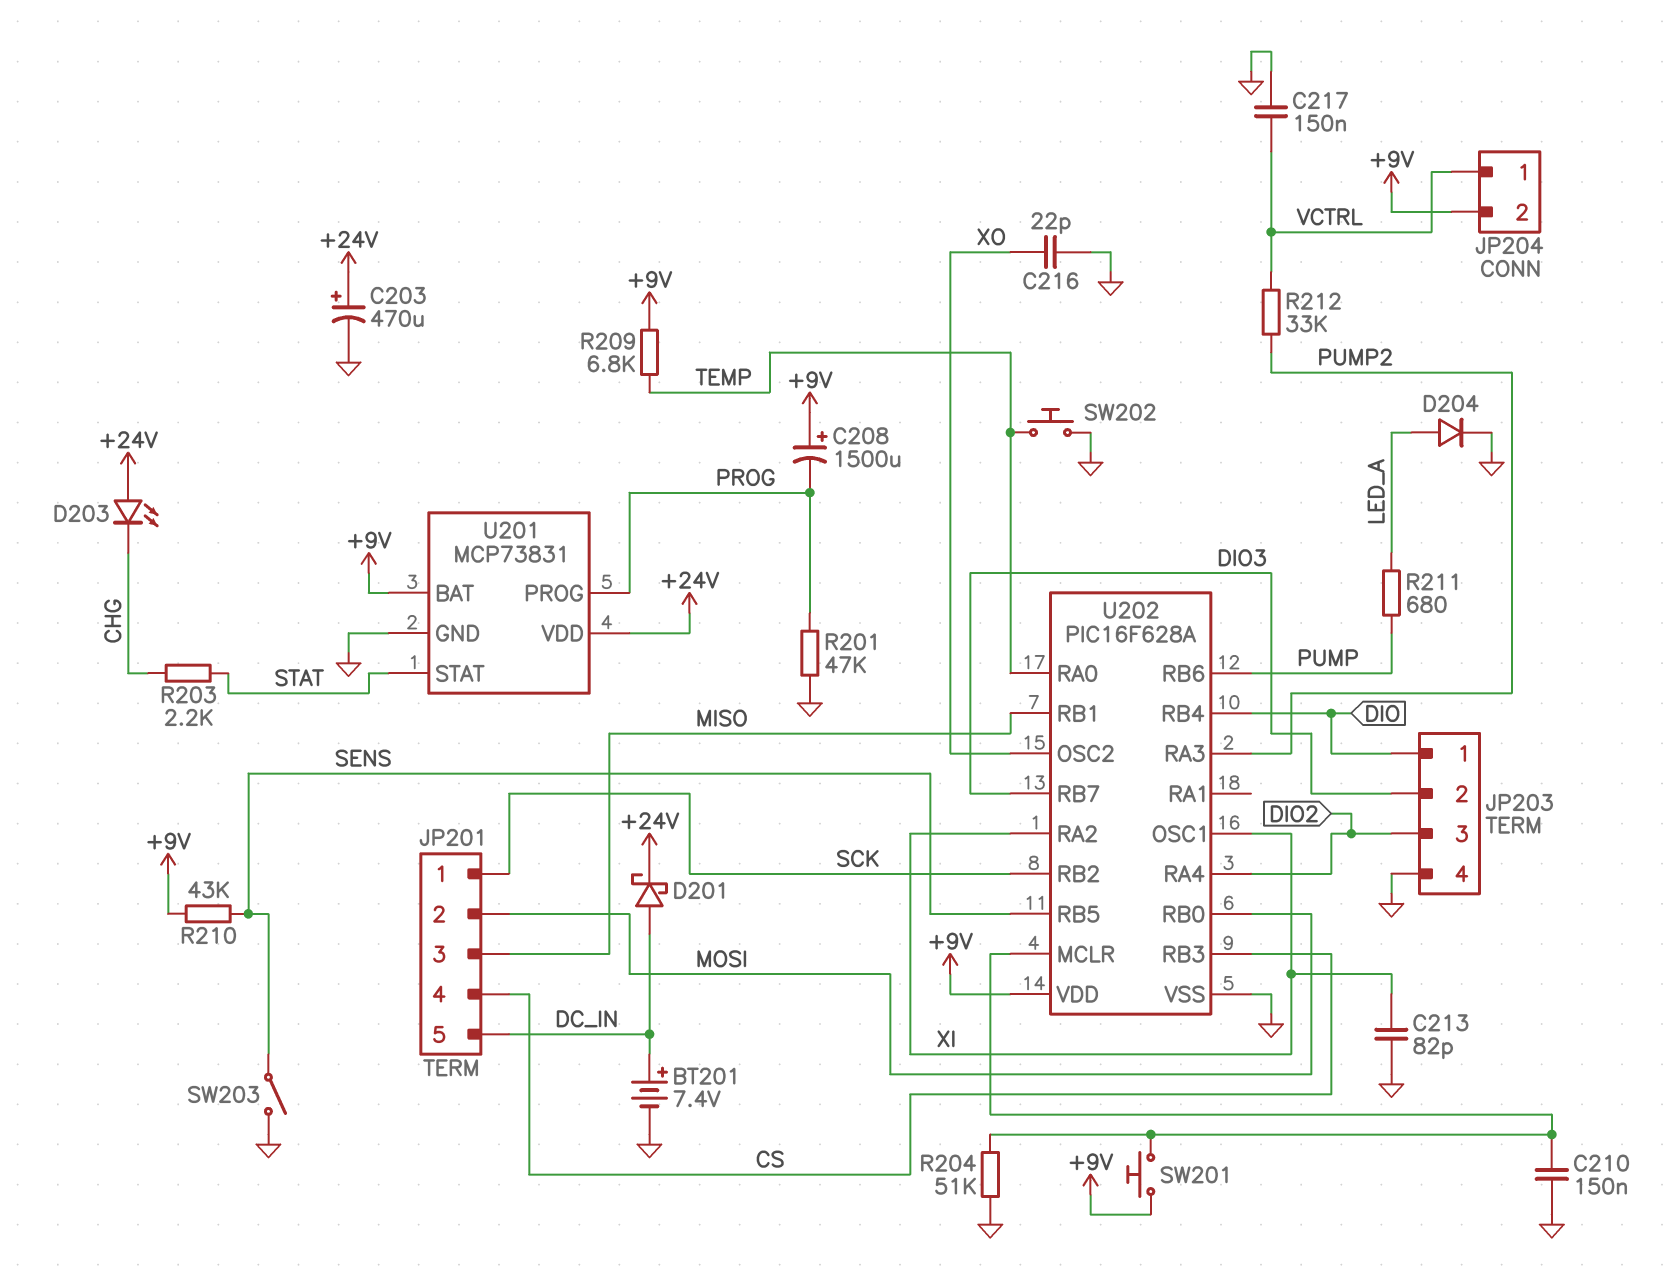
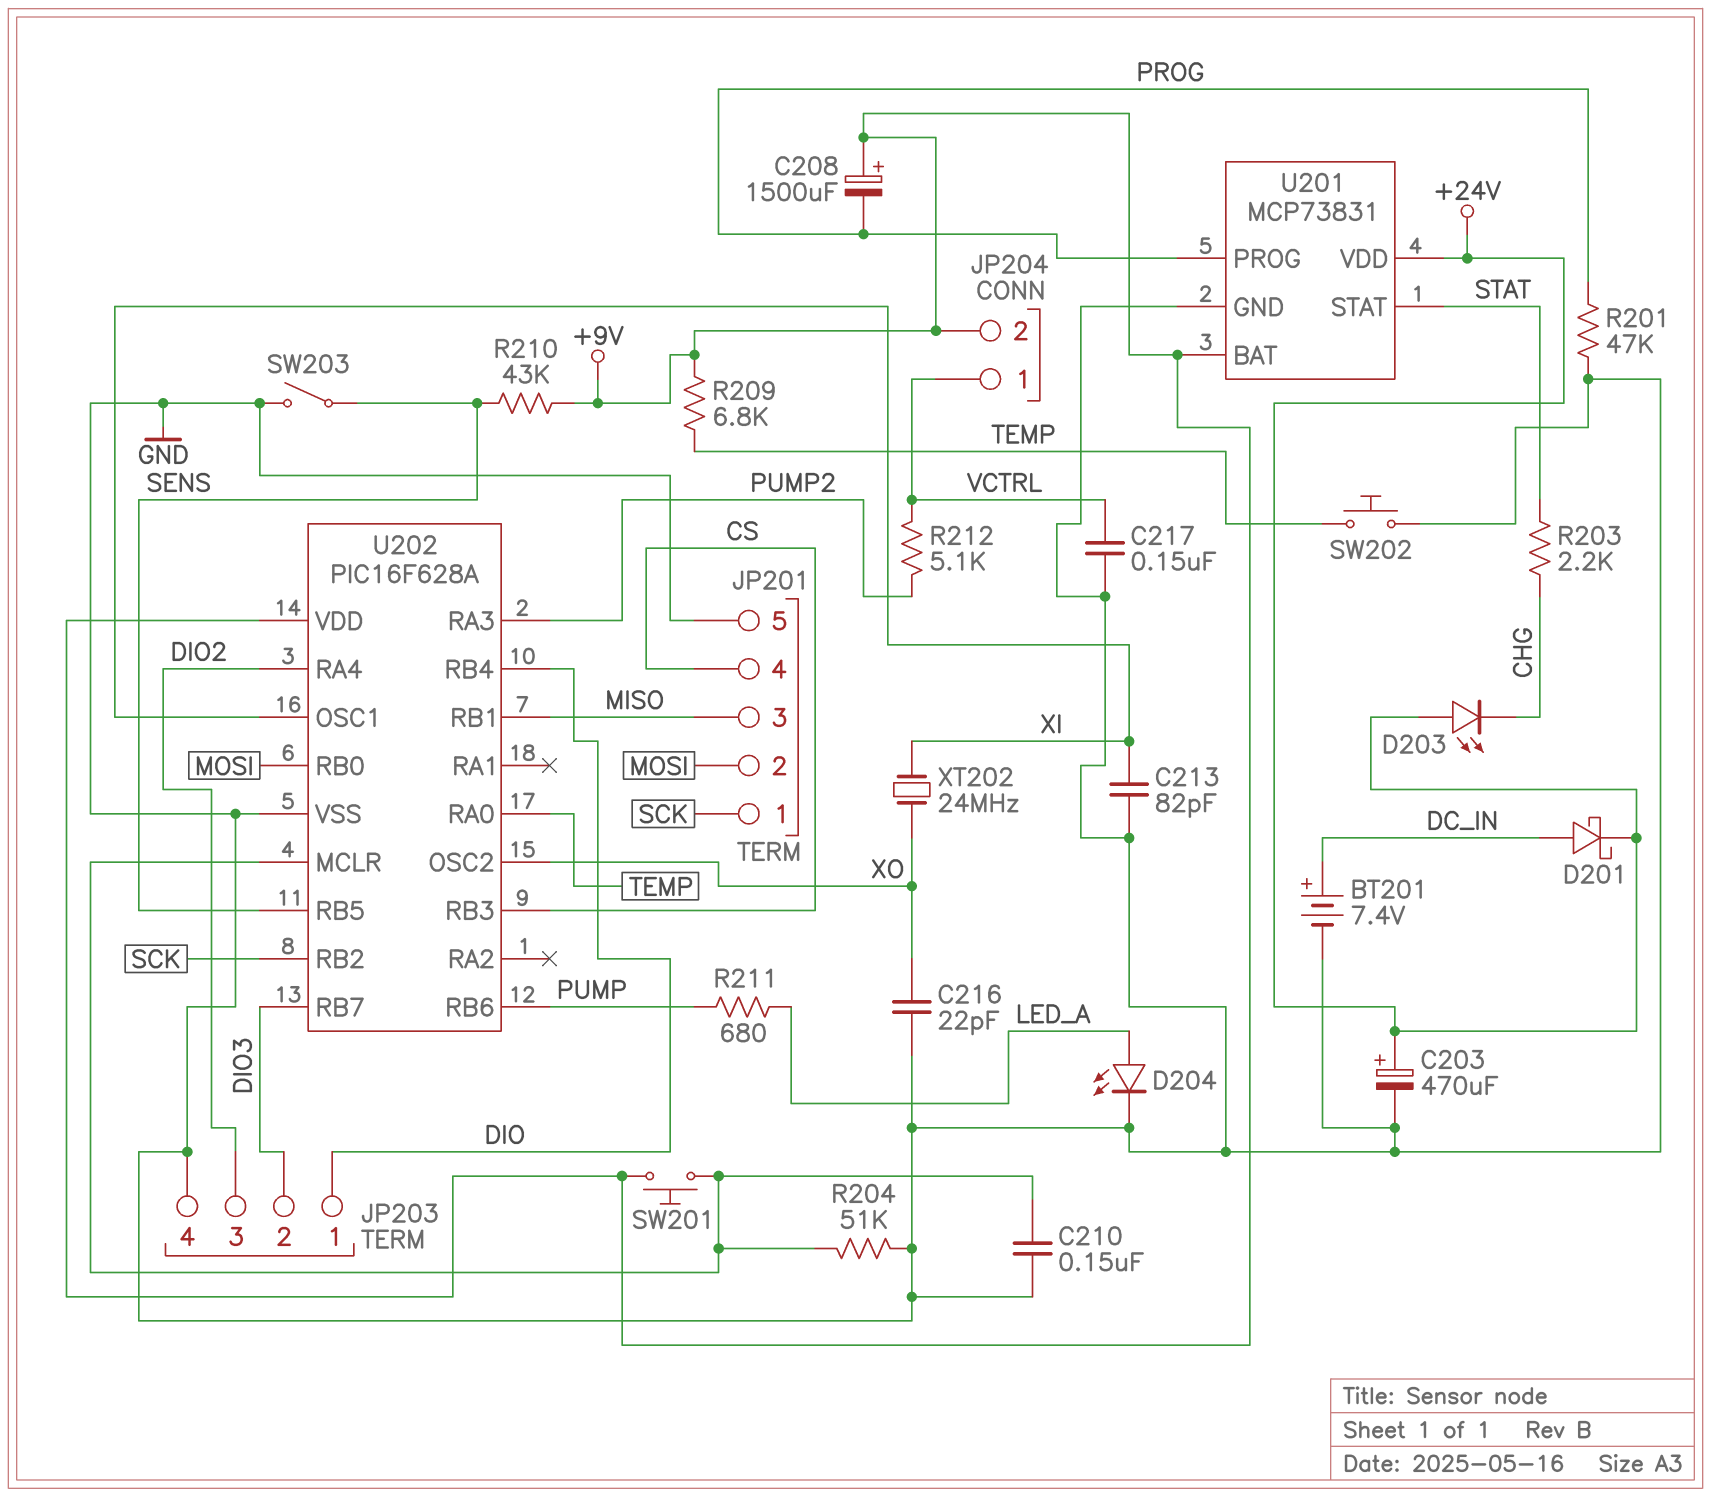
D204: diode (A LED_A, K GND) -> LED (A LED_A, K GND)
JP201 pin 5: DC_IN -> GND
R212: 33k (PUMP2, VCTRL) -> 5.1k (PUMP2, VCTRL)
U202 pin RA2: XI -> none
XT202: none -> 24MHz (XI, XO)

